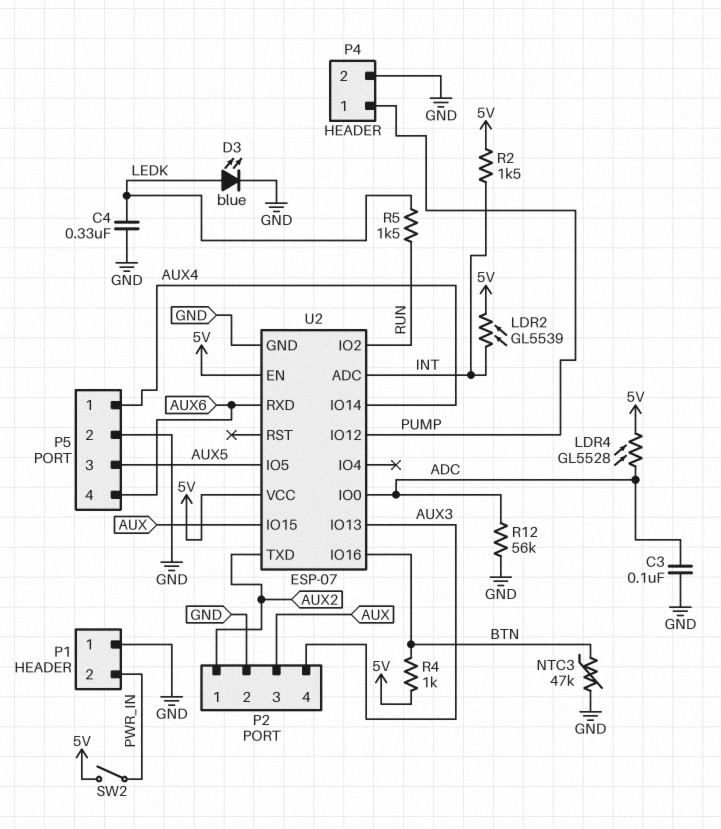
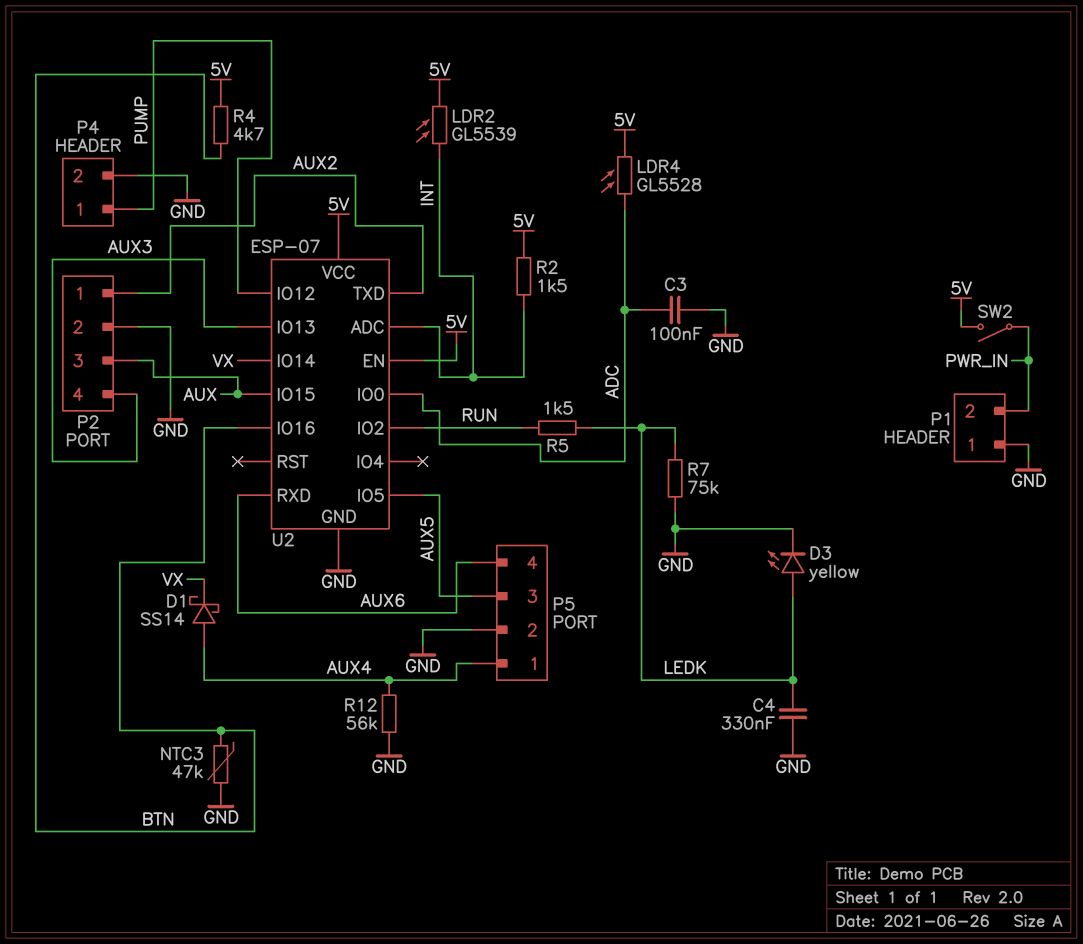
D1: none -> schottky SS14 (A AUX4, K VX)
D3: LED blue (A LEDK, K GND) -> LED yellow (A LEDK, K GND)
R4: 1k (5V, BTN) -> 4.7k (5V, BTN)
R7: none -> 75k (GND, LEDK)
R12: 56k (ADC, GND) -> 56k (AUX4, GND)
U2 pin IO14: AUX4 -> VX

